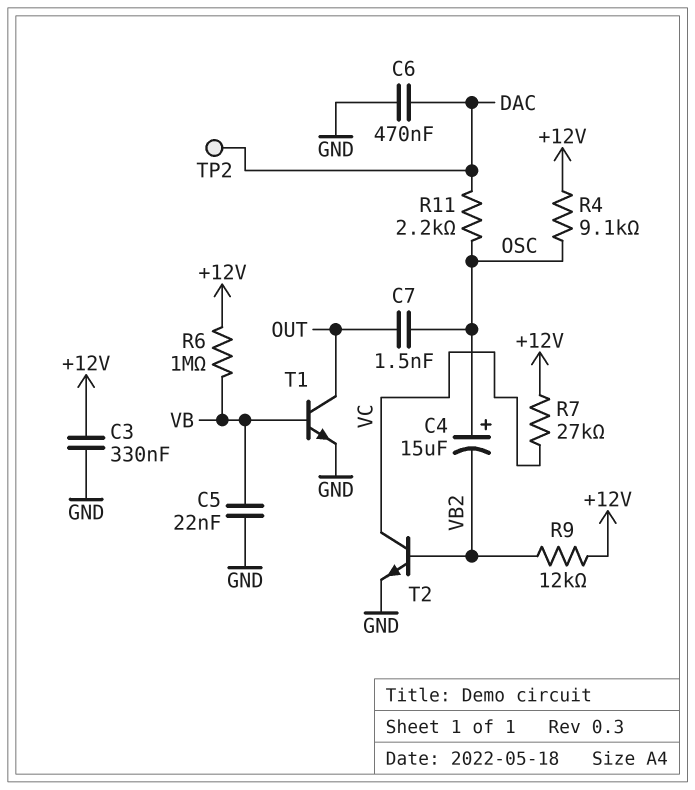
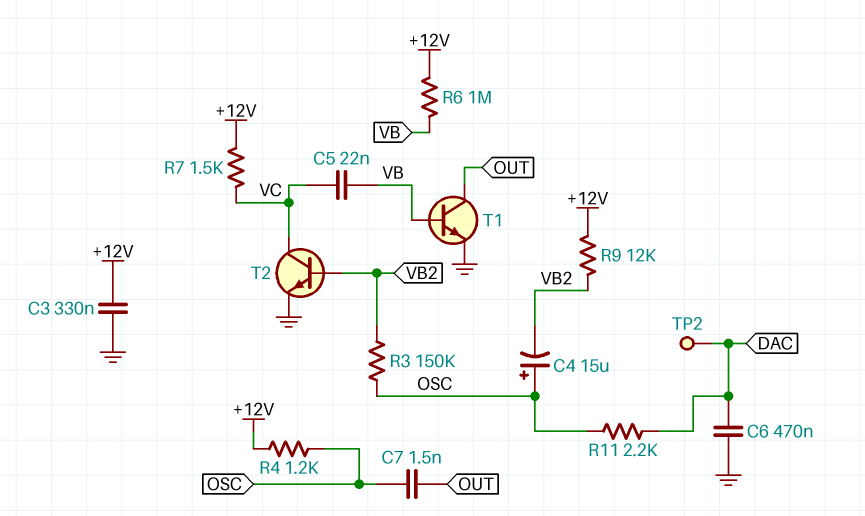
C5: 22nF (GND, VB) -> 22nF (VB, VC)
R3: none -> 150k (OSC, VB2)
R4: 9.1k (+12V, OSC) -> 1.2k (+12V, OSC)
R7: 27k (+12V, VC) -> 1.5k (+12V, VC)

